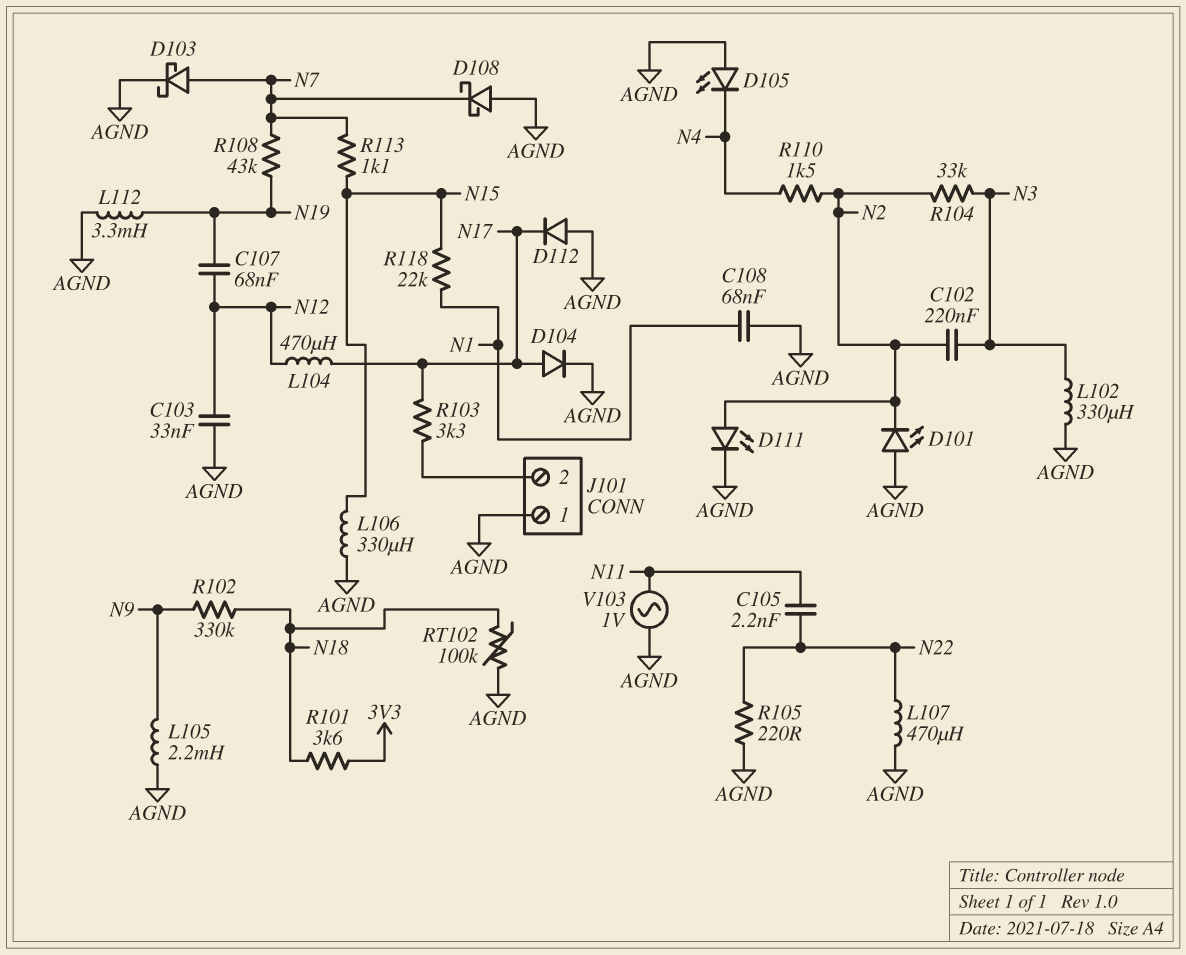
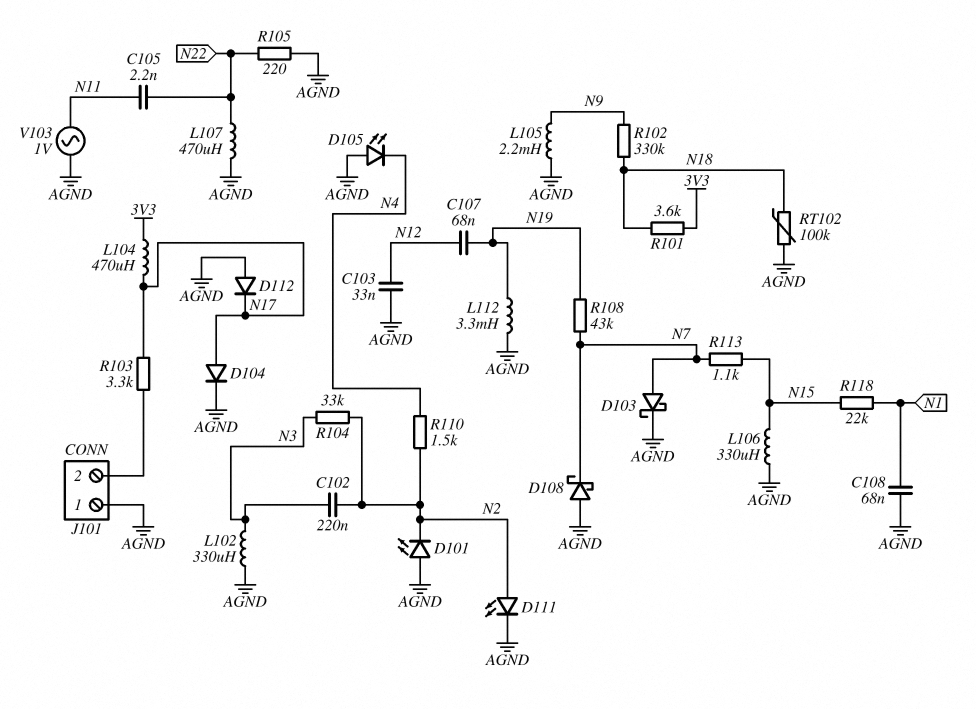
L104: 470uH (N12, N17) -> 470uH (3V3, N17)

